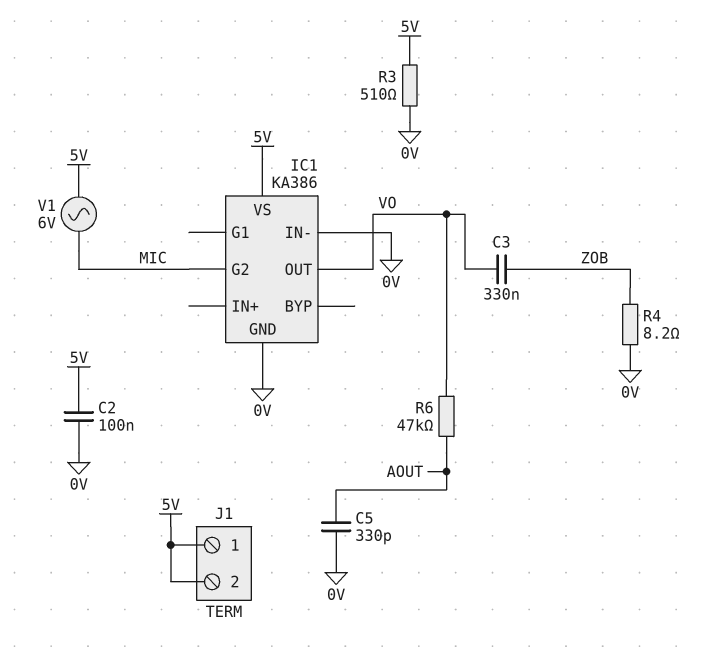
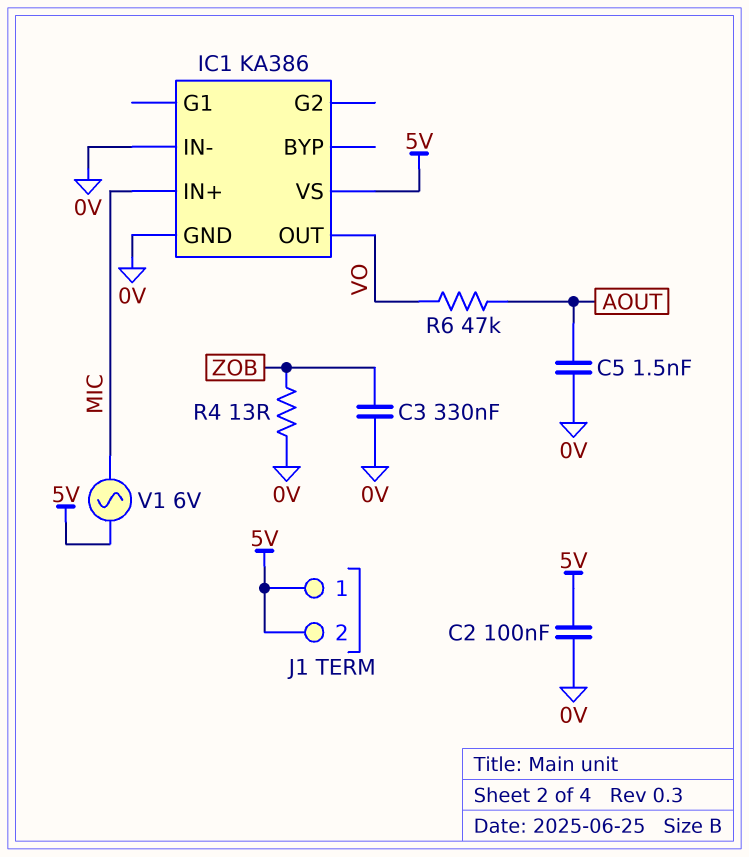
C3: 330nF (VO, ZOB) -> 330nF (0V, ZOB)
C5: 330pF (0V, AOUT) -> 1.5nF (0V, AOUT)
IC1 pin G2: MIC -> none
IC1 pin IN+: none -> MIC
R3: 510 (0V, 5V) -> none
R4: 8.2 (0V, ZOB) -> 13 (0V, ZOB)

